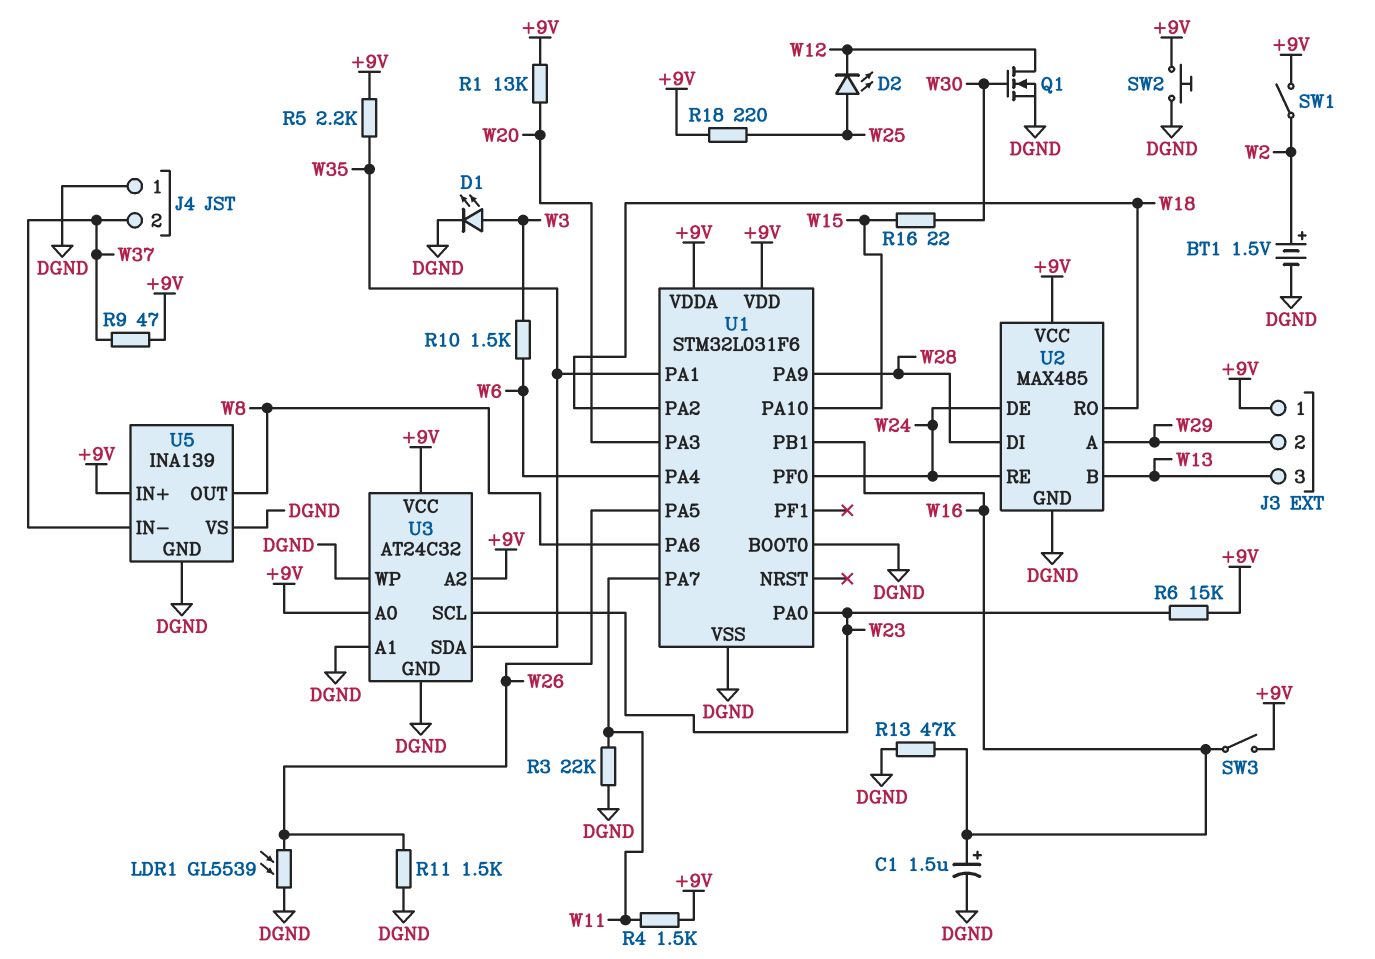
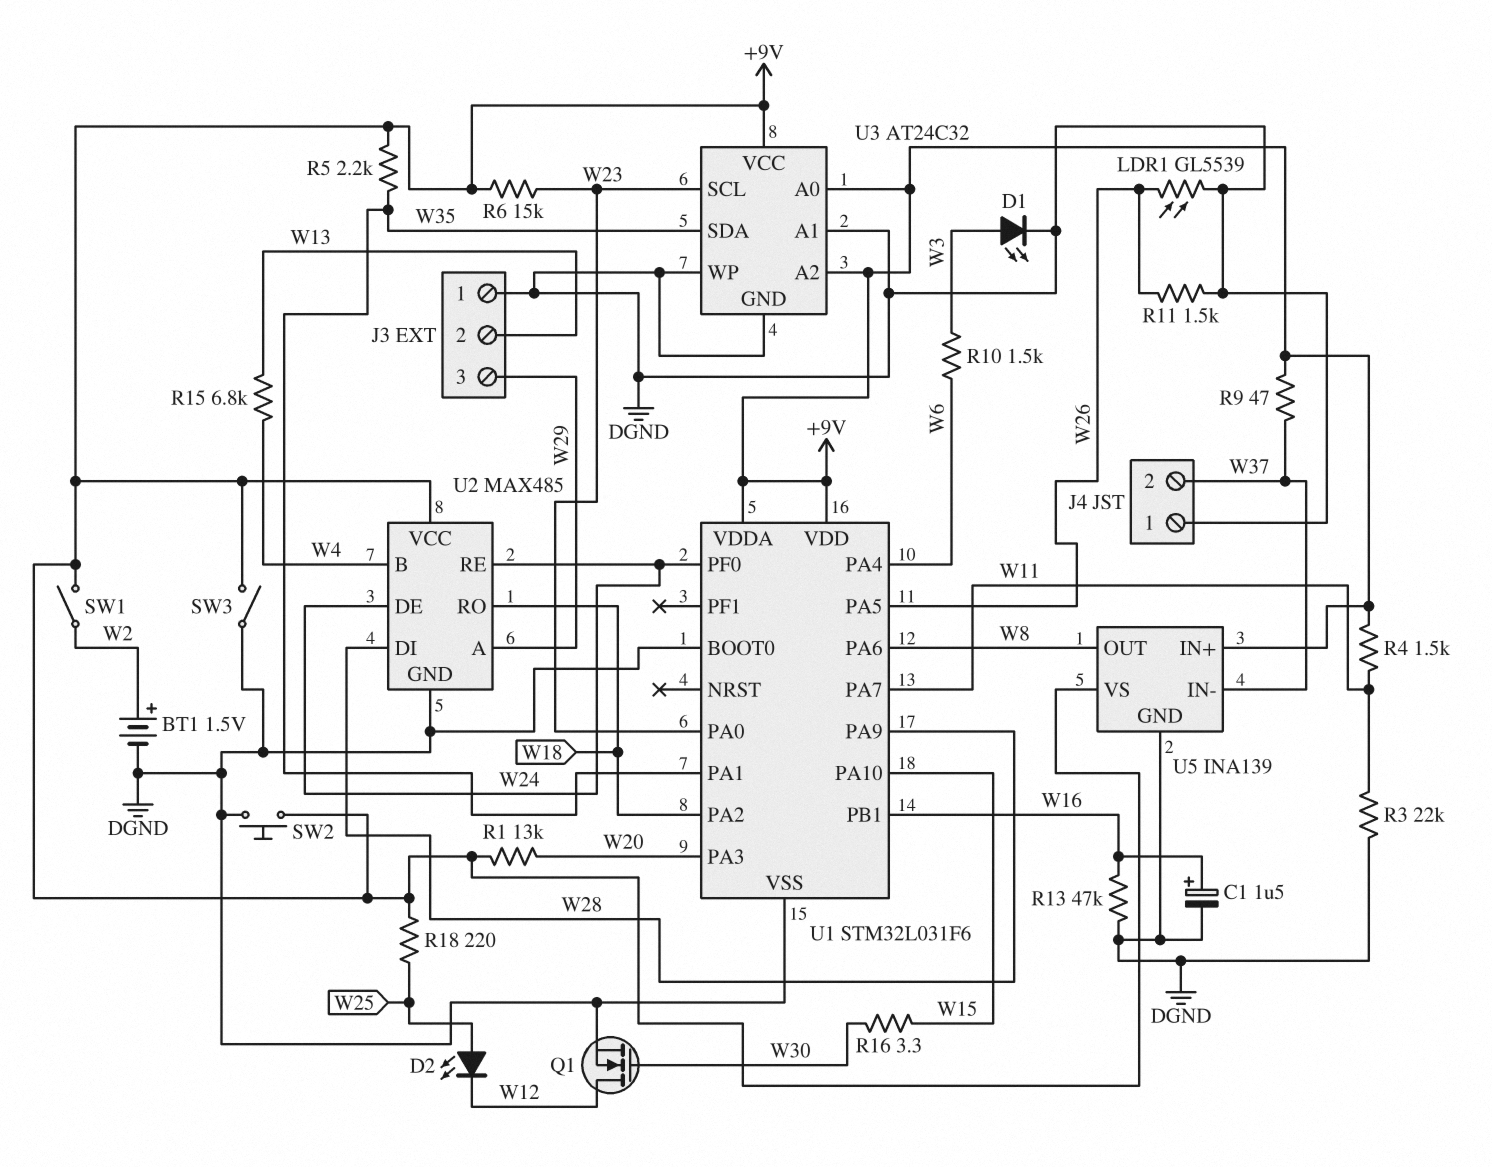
J3 pin 1: +9V -> DGND
J3 pin 2: W29 -> W13
J3 pin 3: W13 -> W29
R15: none -> 6.8k (W4, W13)
R16: 22 (W15, W30) -> 3.3 (W15, W30)
SW3: switch (+9V, W16) -> switch (+9V, DGND)
U2 pin B: W13 -> W4
U5 pin VS: DGND -> +9V

